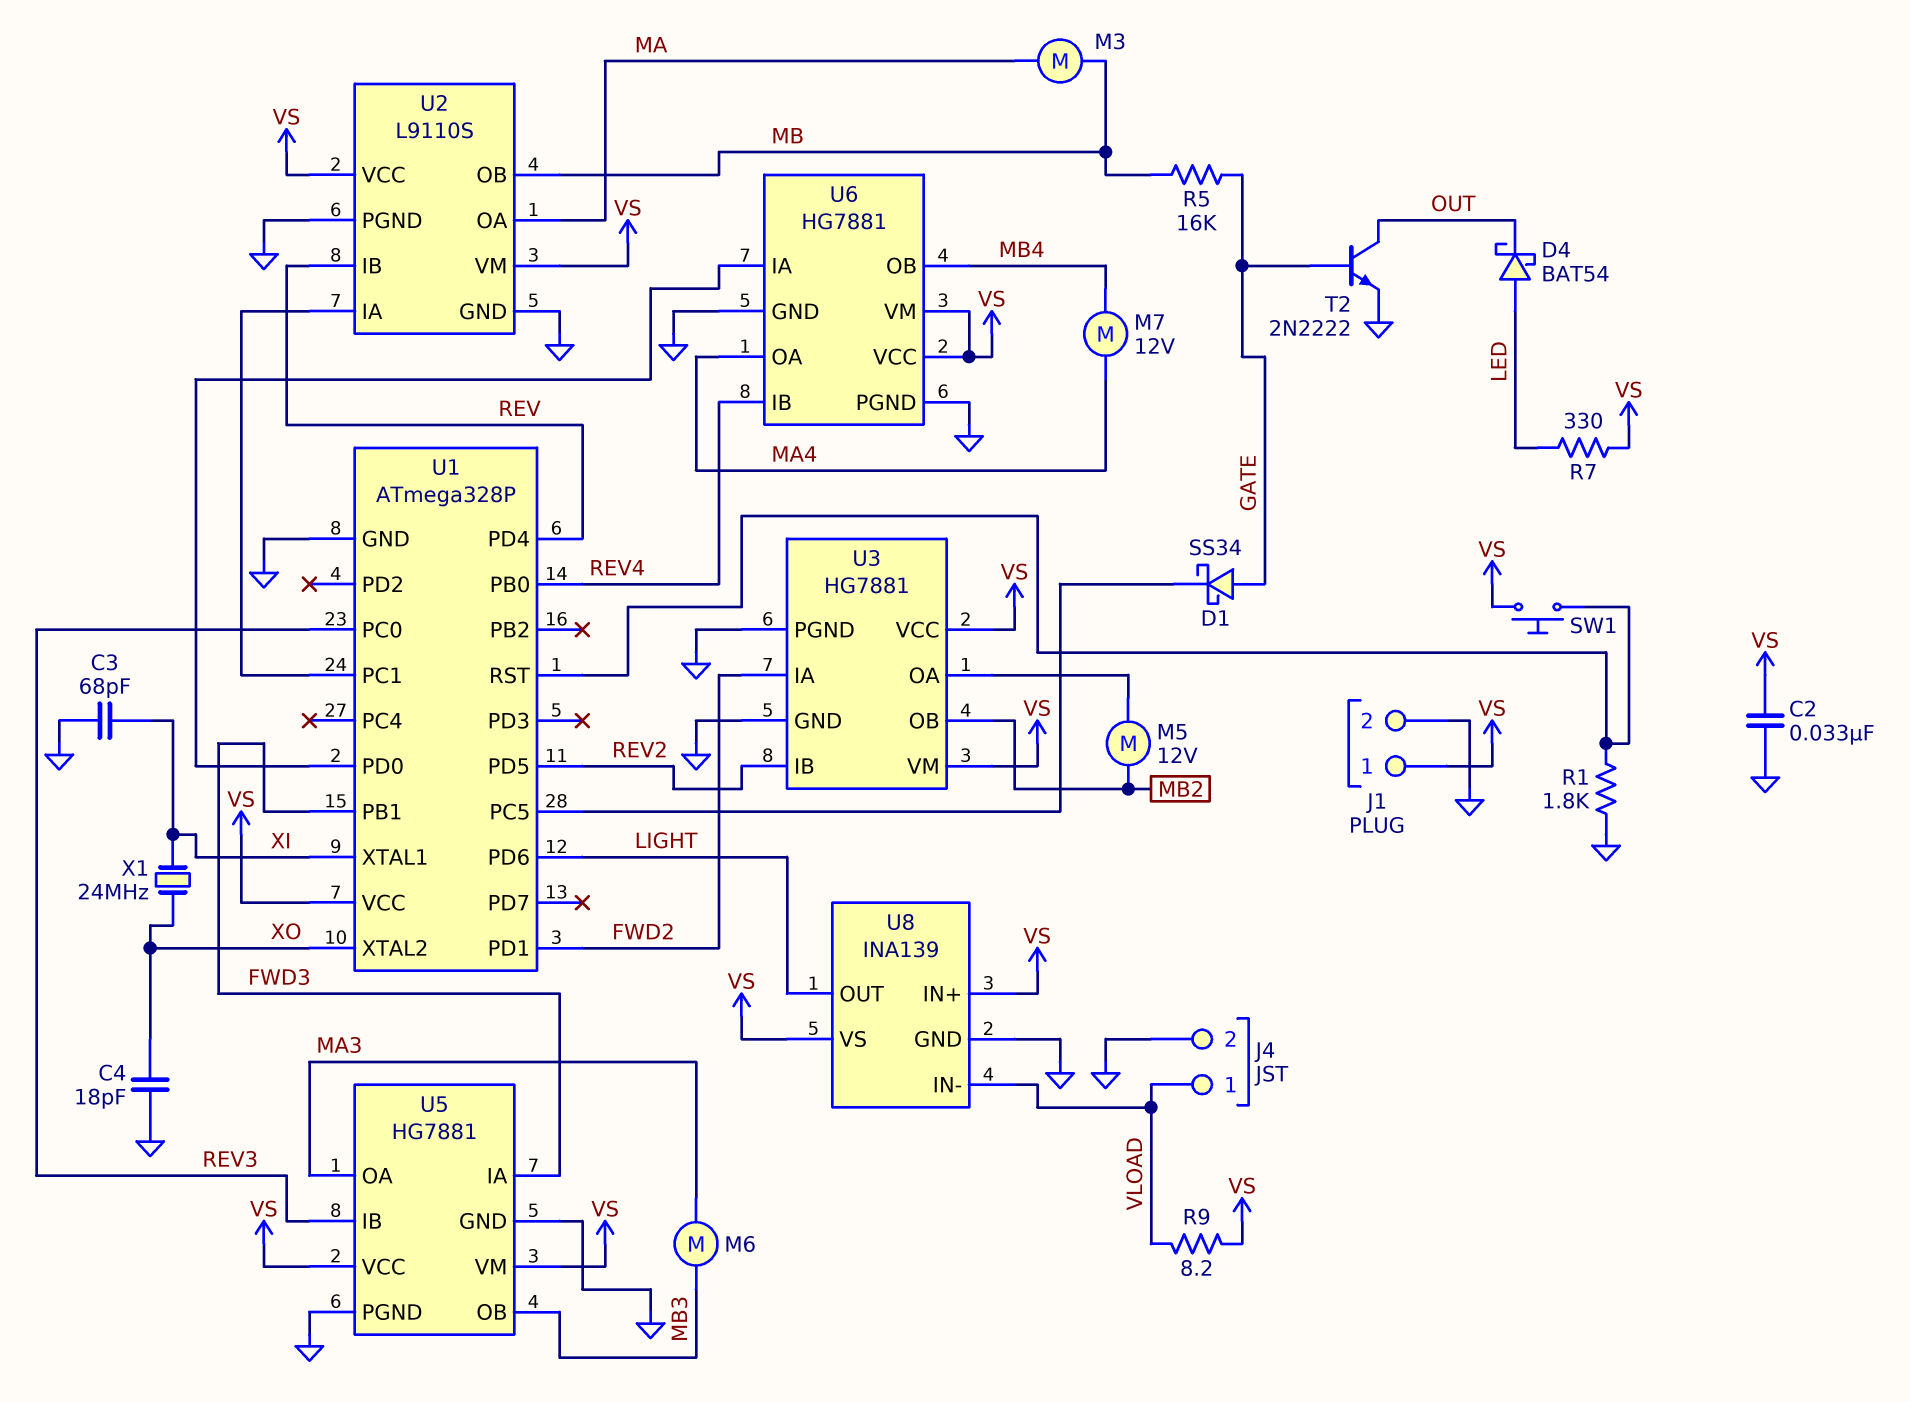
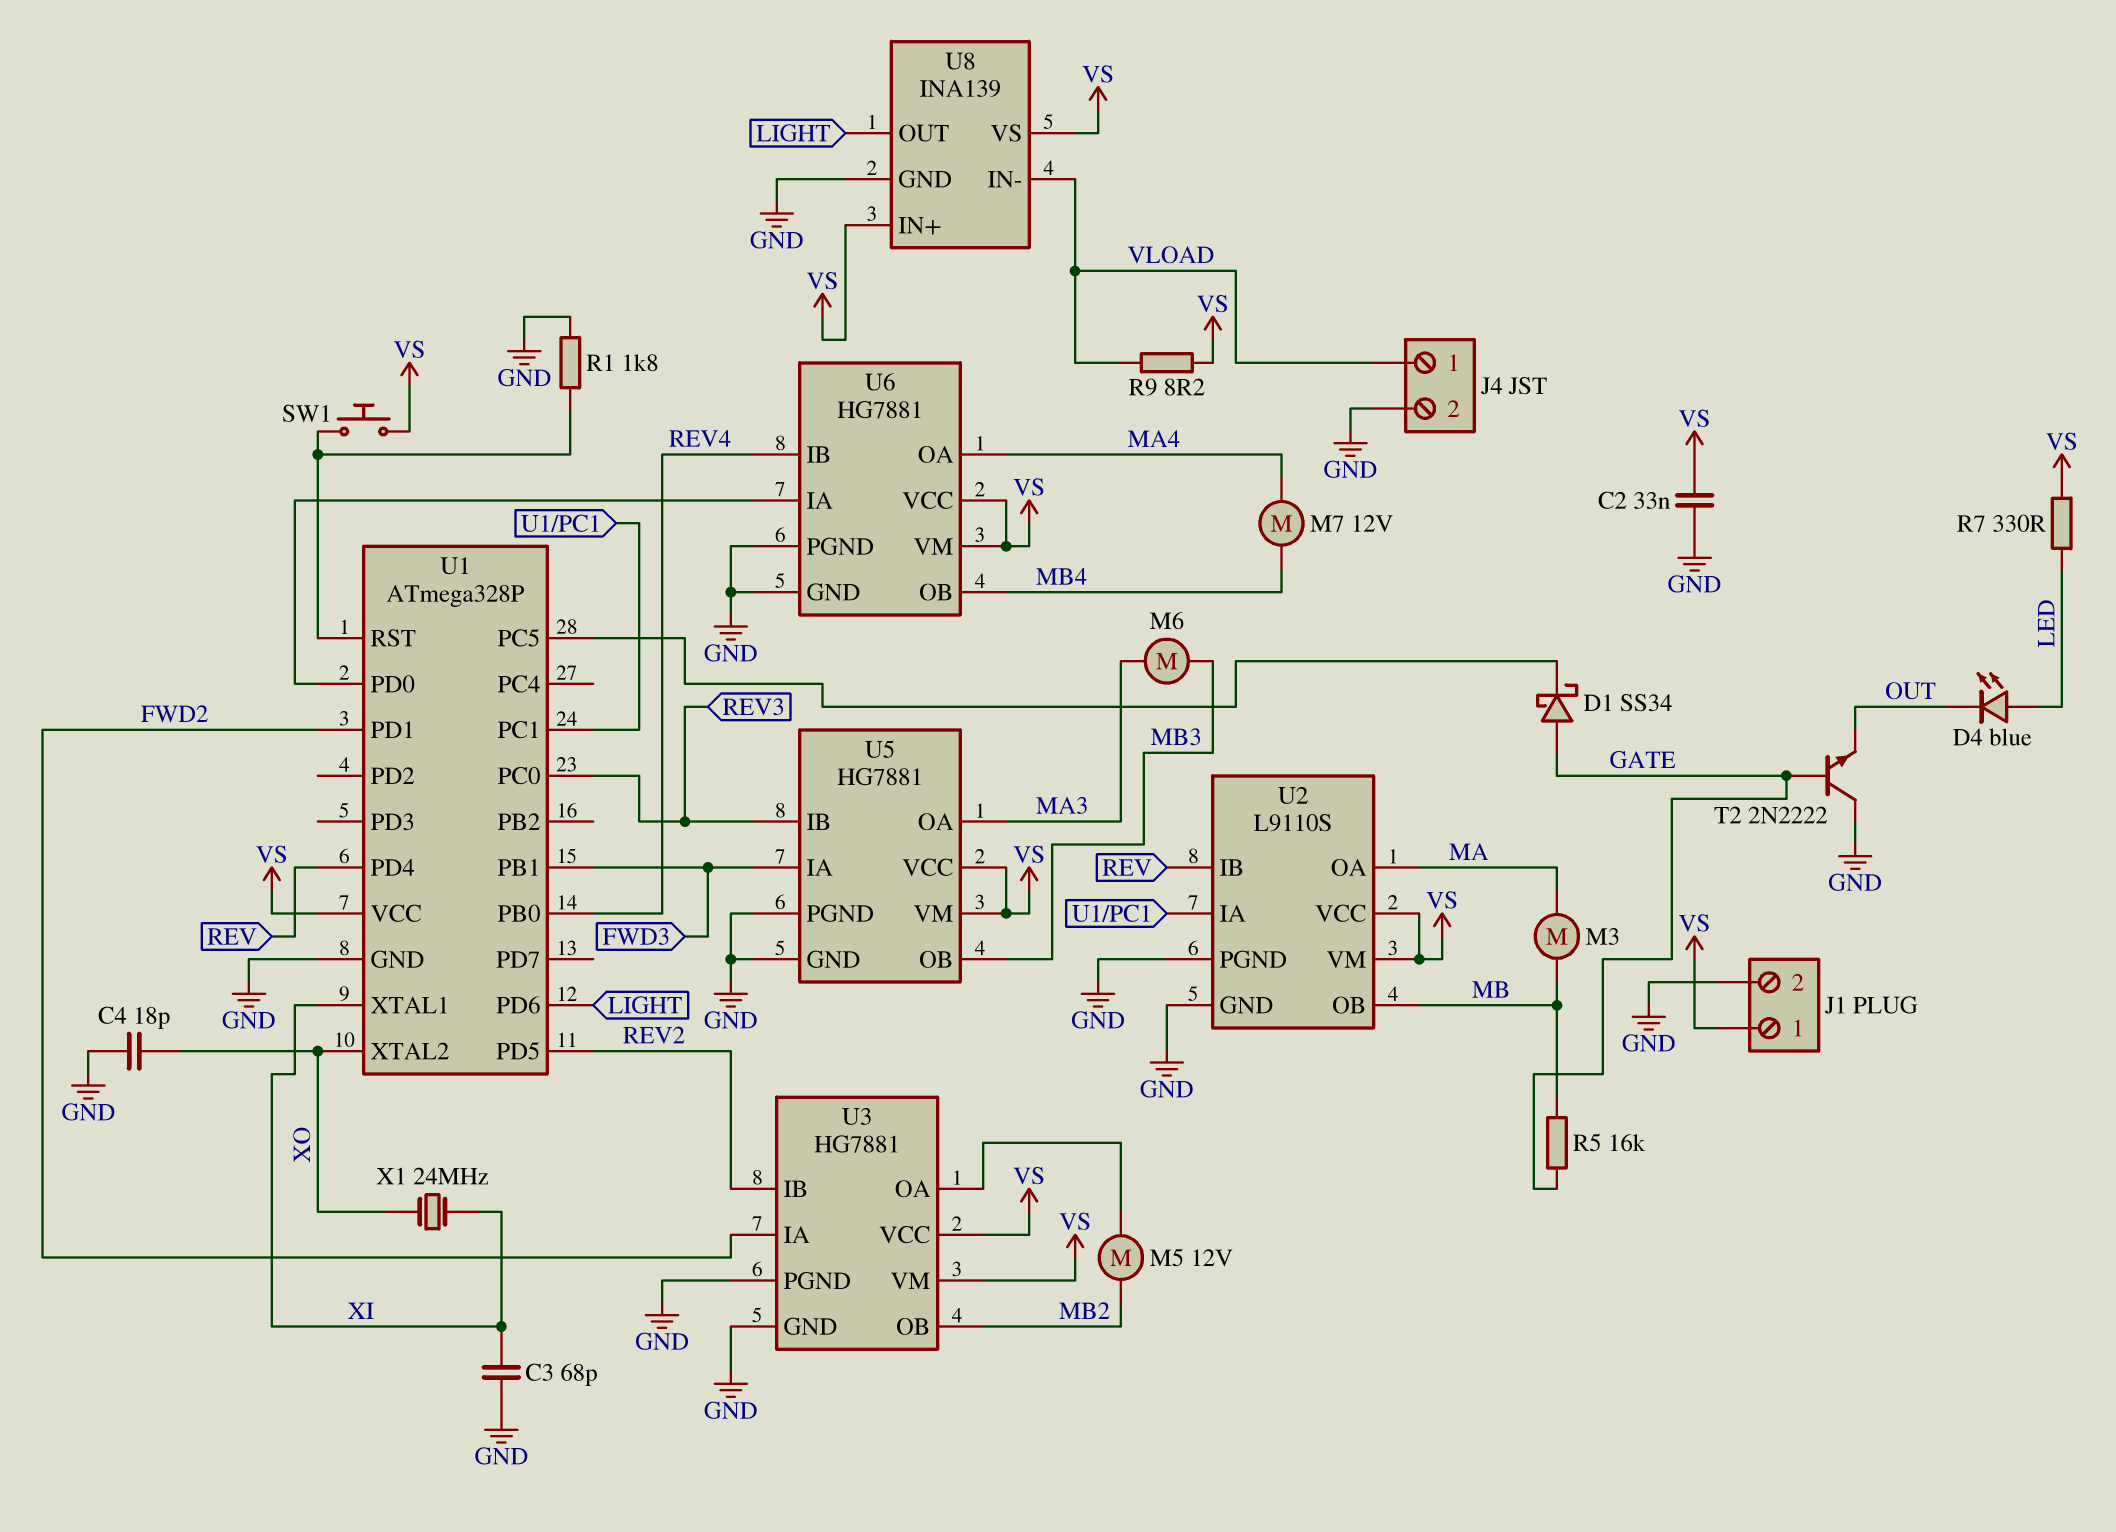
D4: schottky BAT54 (A LED, K OUT) -> LED blue (A LED, K OUT)
T2: NPN 2N2222 (B GATE, C OUT, E GND) -> NPN 2N2222 (B GATE, C GND, E OUT)

